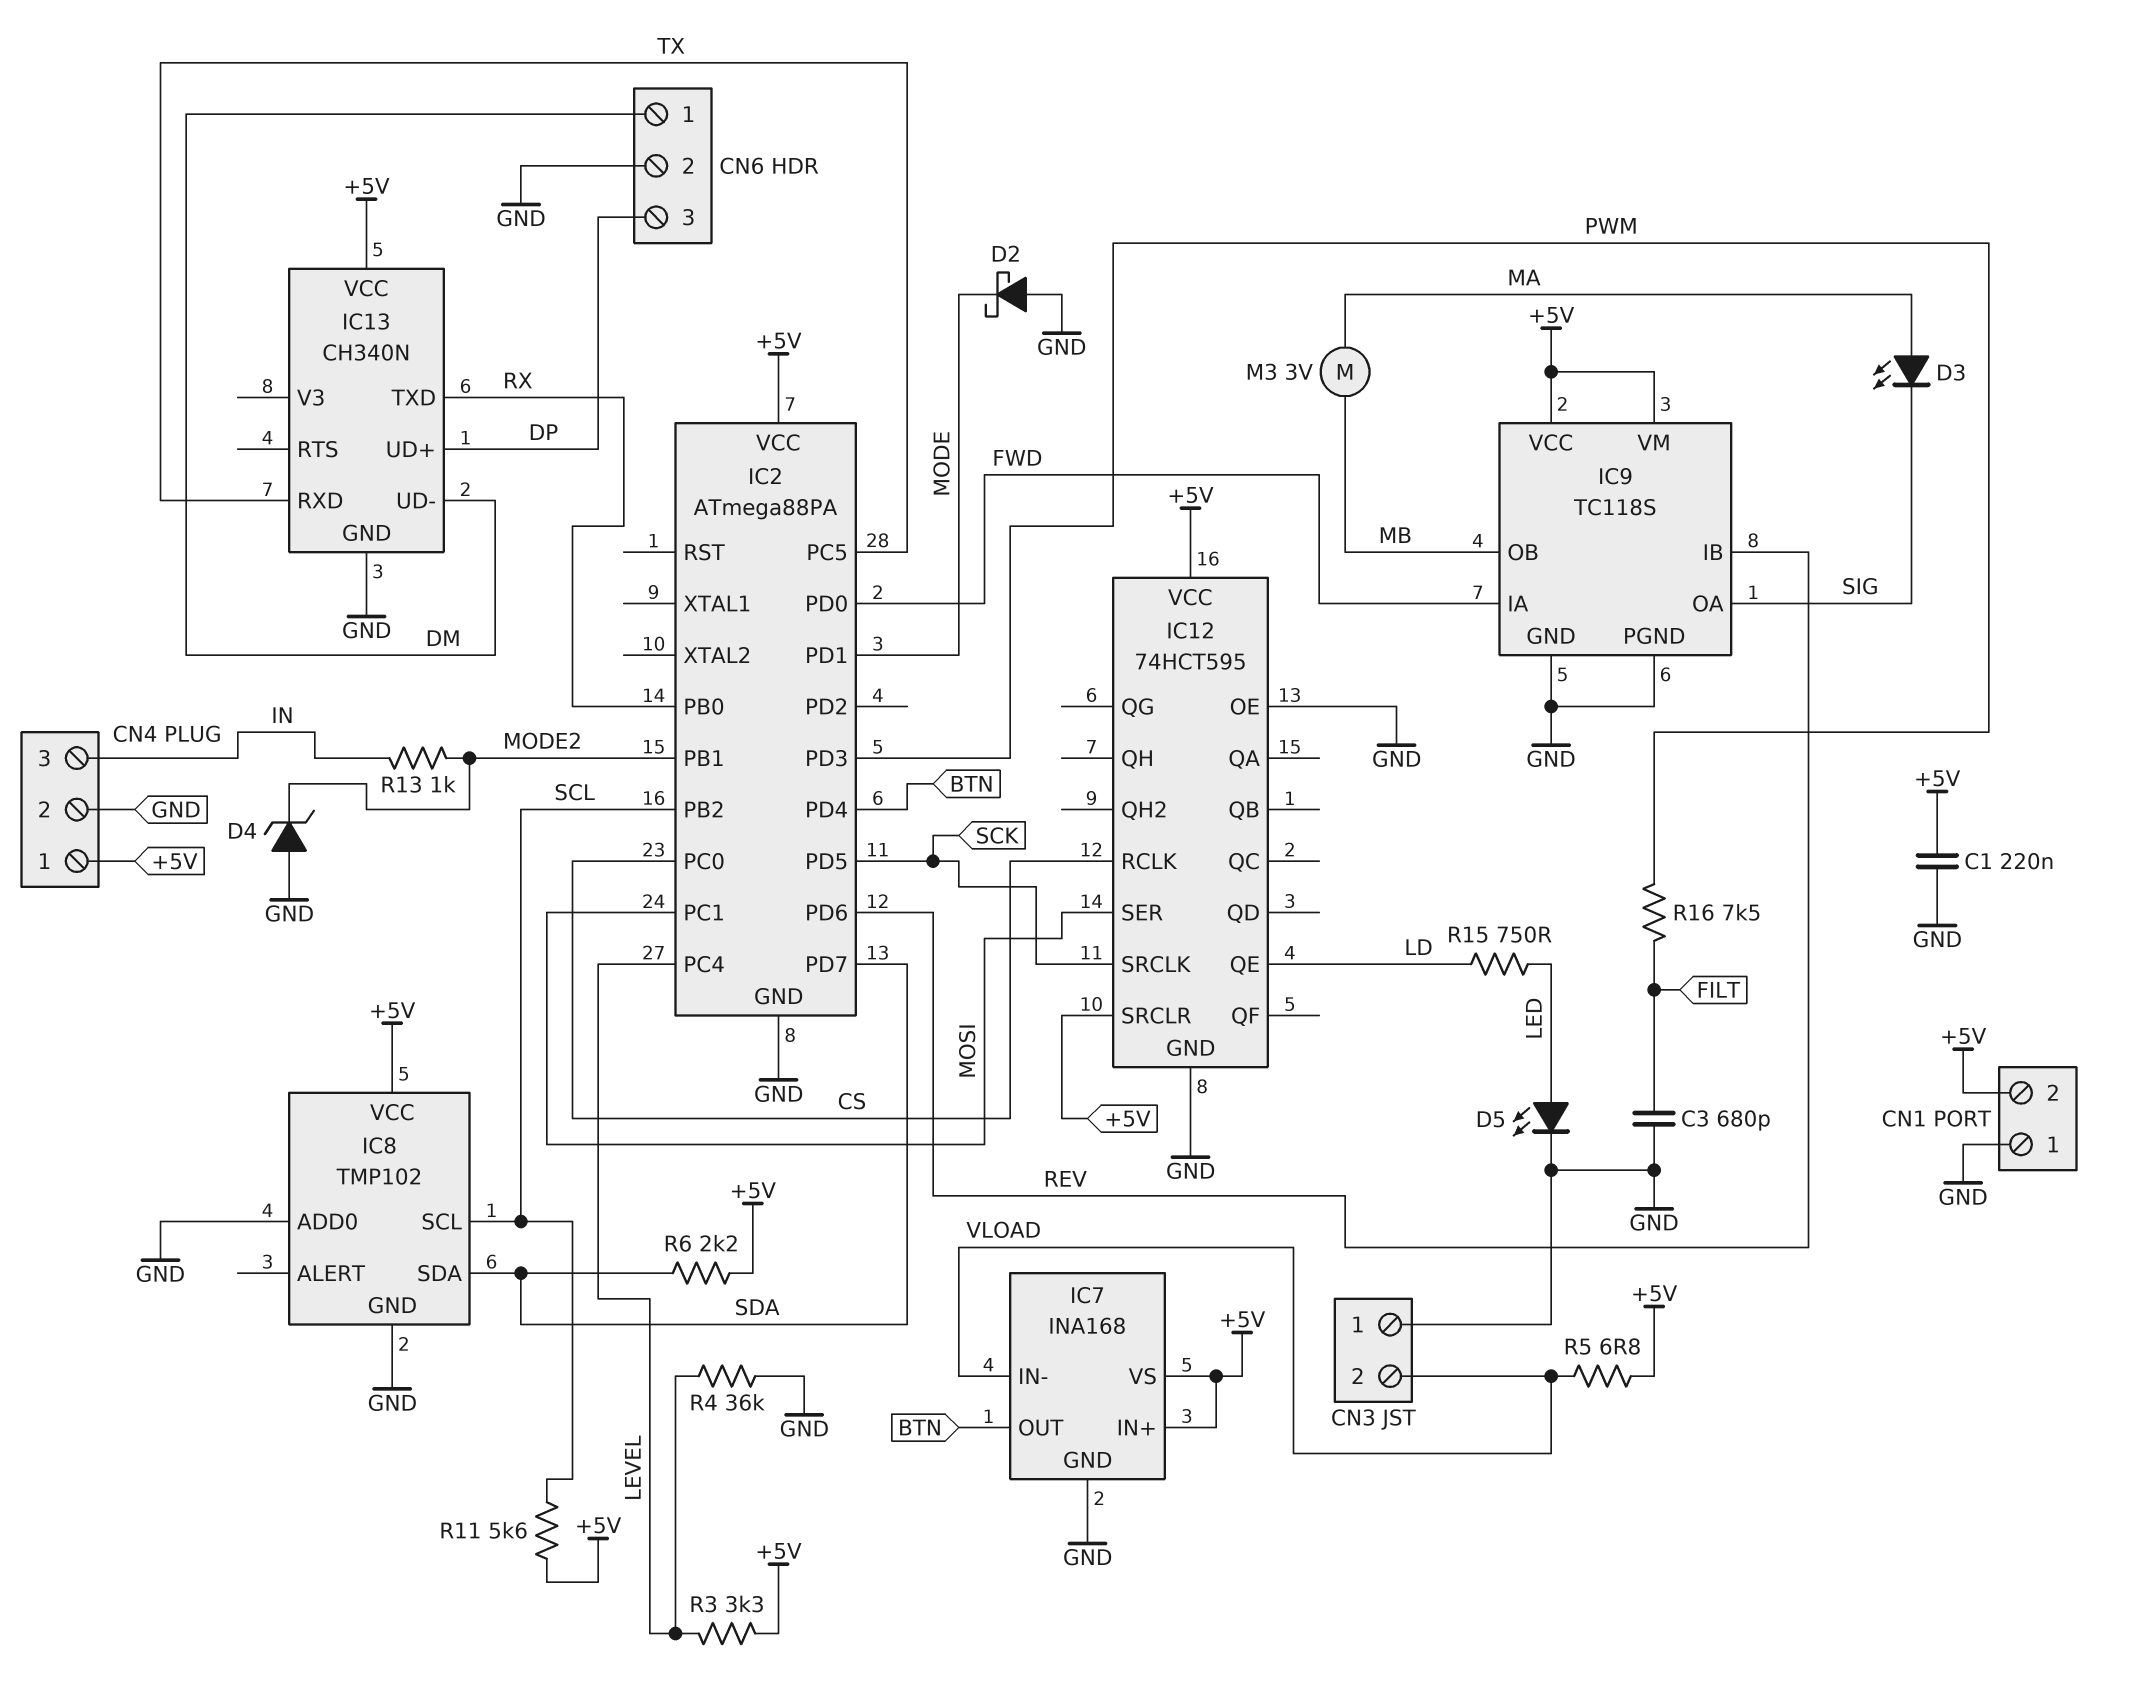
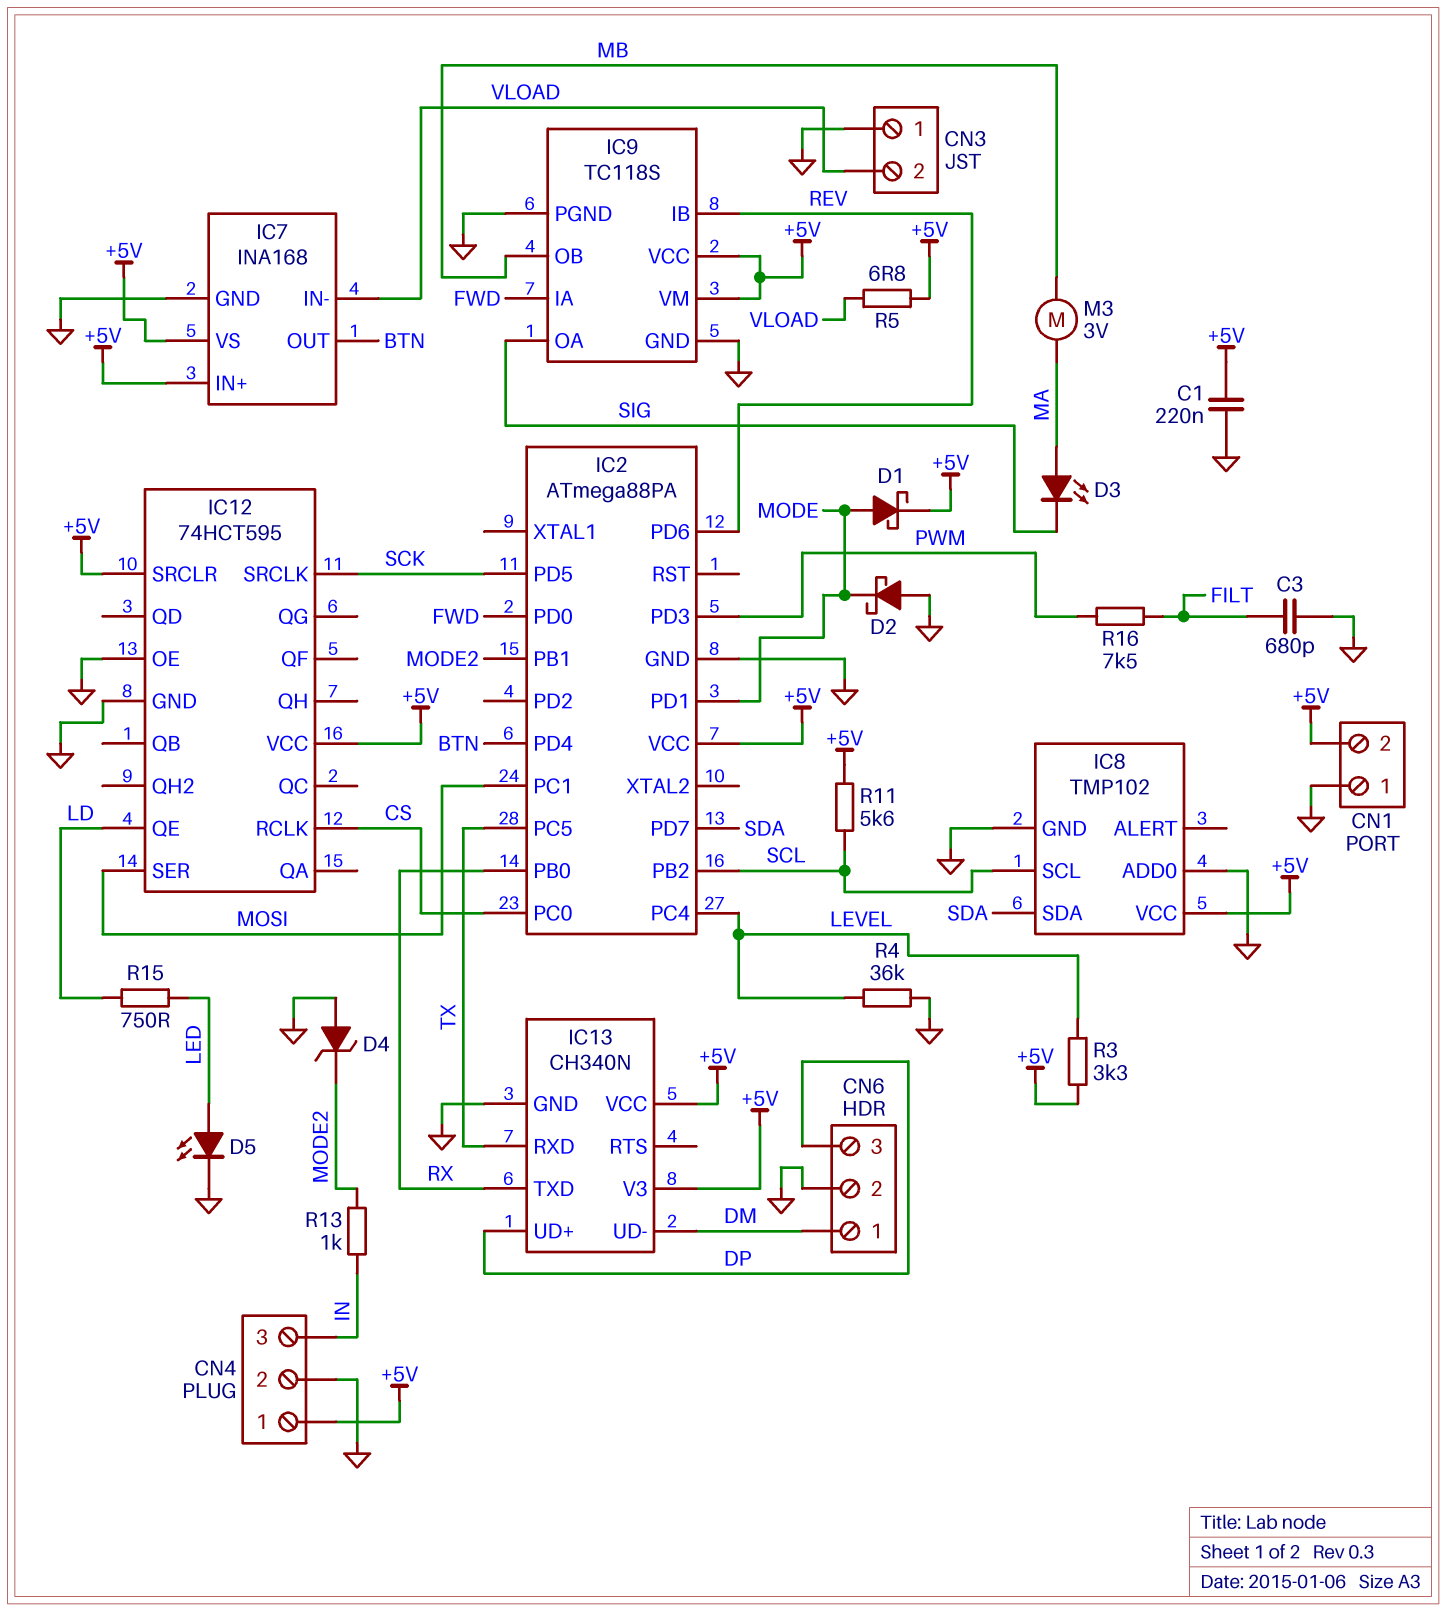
D1: none -> schottky (A MODE, K +5V)
IC13 pin V3: none -> +5V
R6: 2.2k (+5V, SDA) -> none

